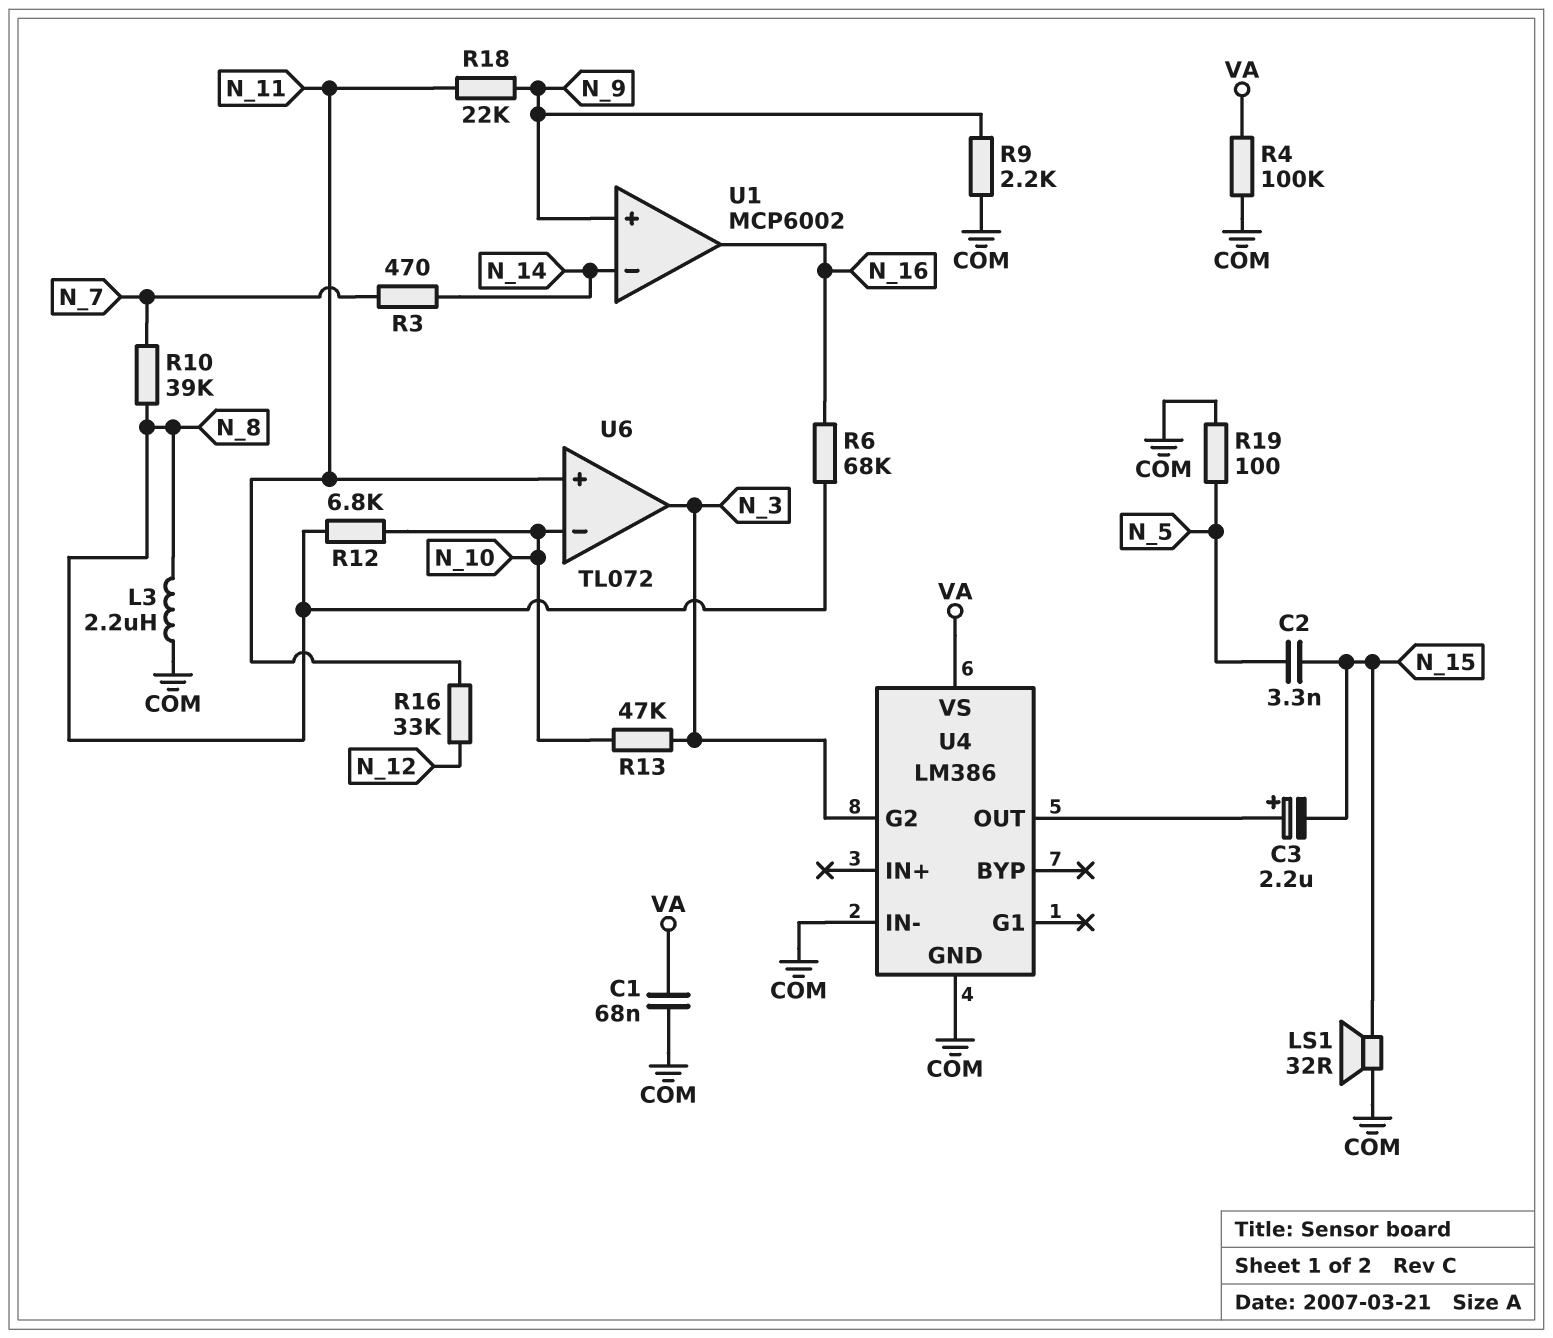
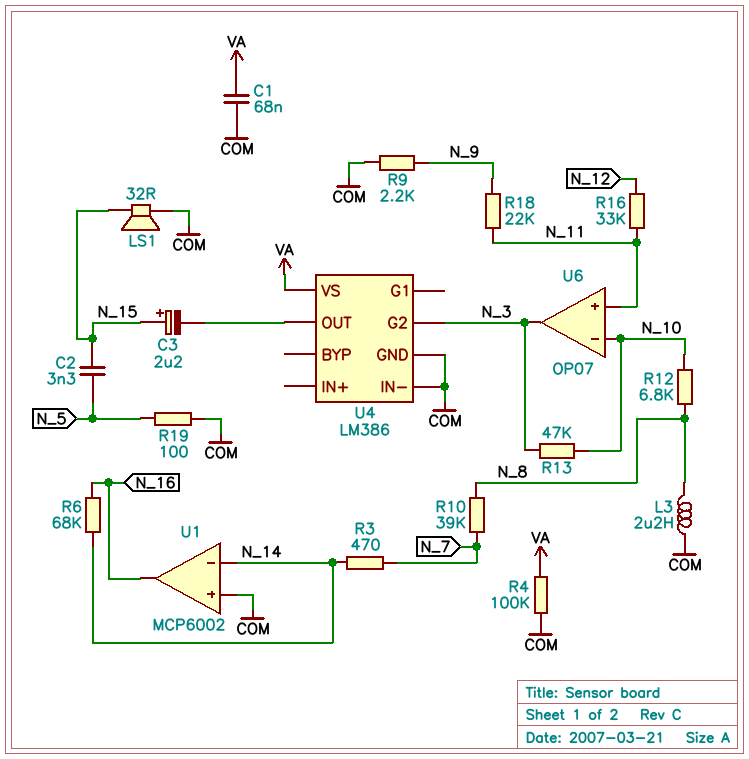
C3: 2.2uF (plus U4/OUT, minus N_15) -> 2.2uF (plus N_15, minus U4/OUT)
R6: 68k (N_8, N_16) -> 68k (N_14, N_16)
U1 pin in+: N_9 -> COM
U6: TL072 -> OP07

